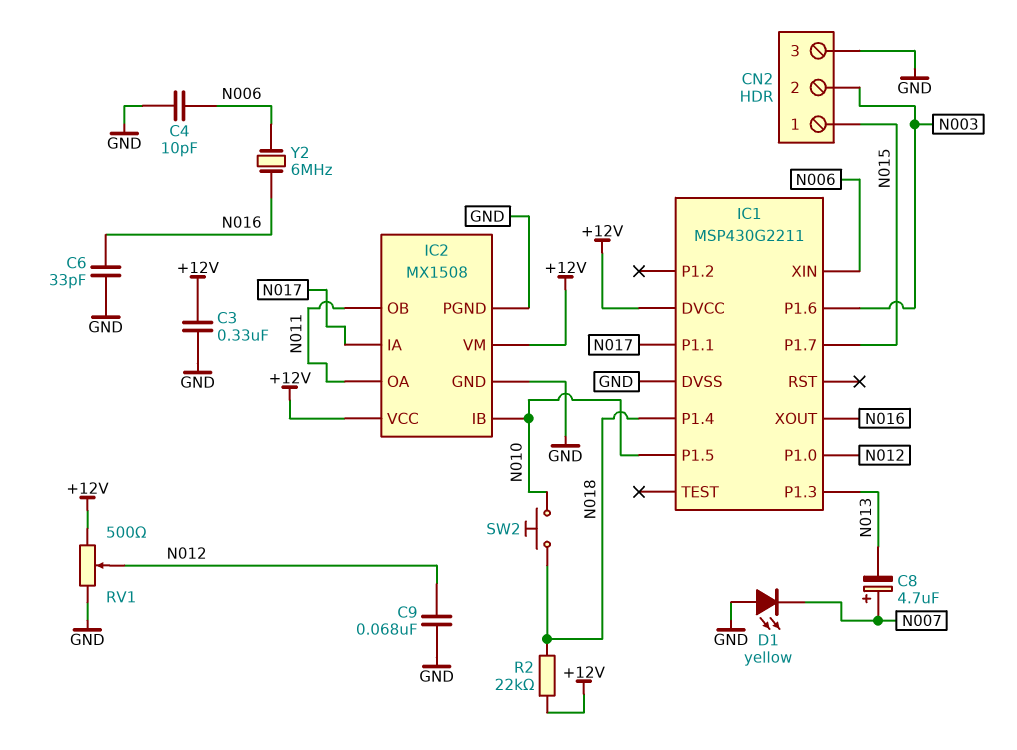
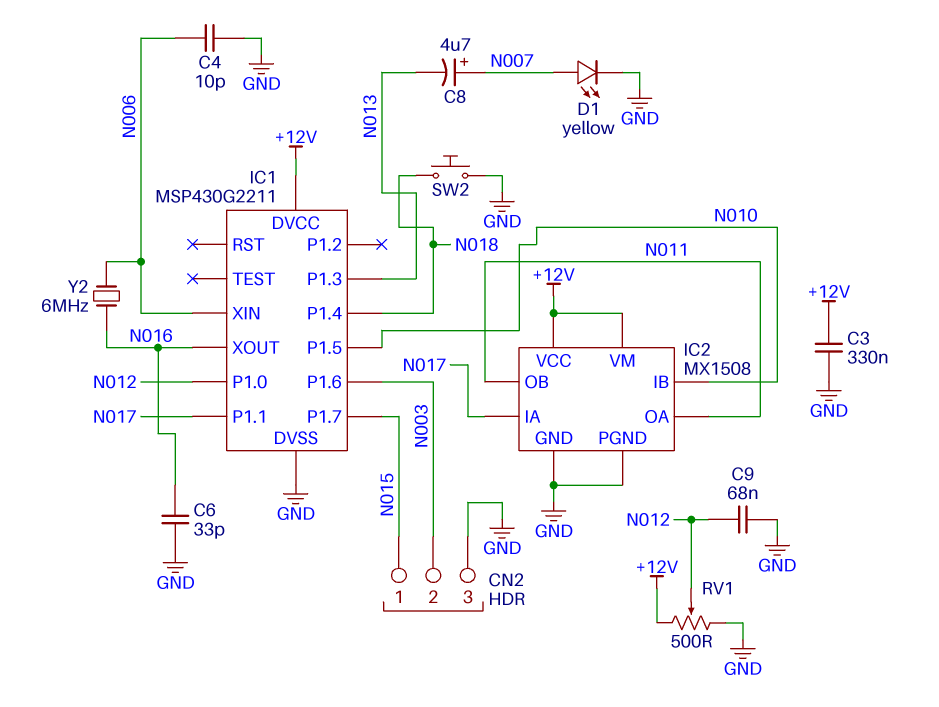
D1: LED yellow (A GND, K N007) -> LED yellow (A N007, K GND)
R2: 22k (+12V, N018) -> none
SW2: button (N010, N018) -> button (GND, N018)

